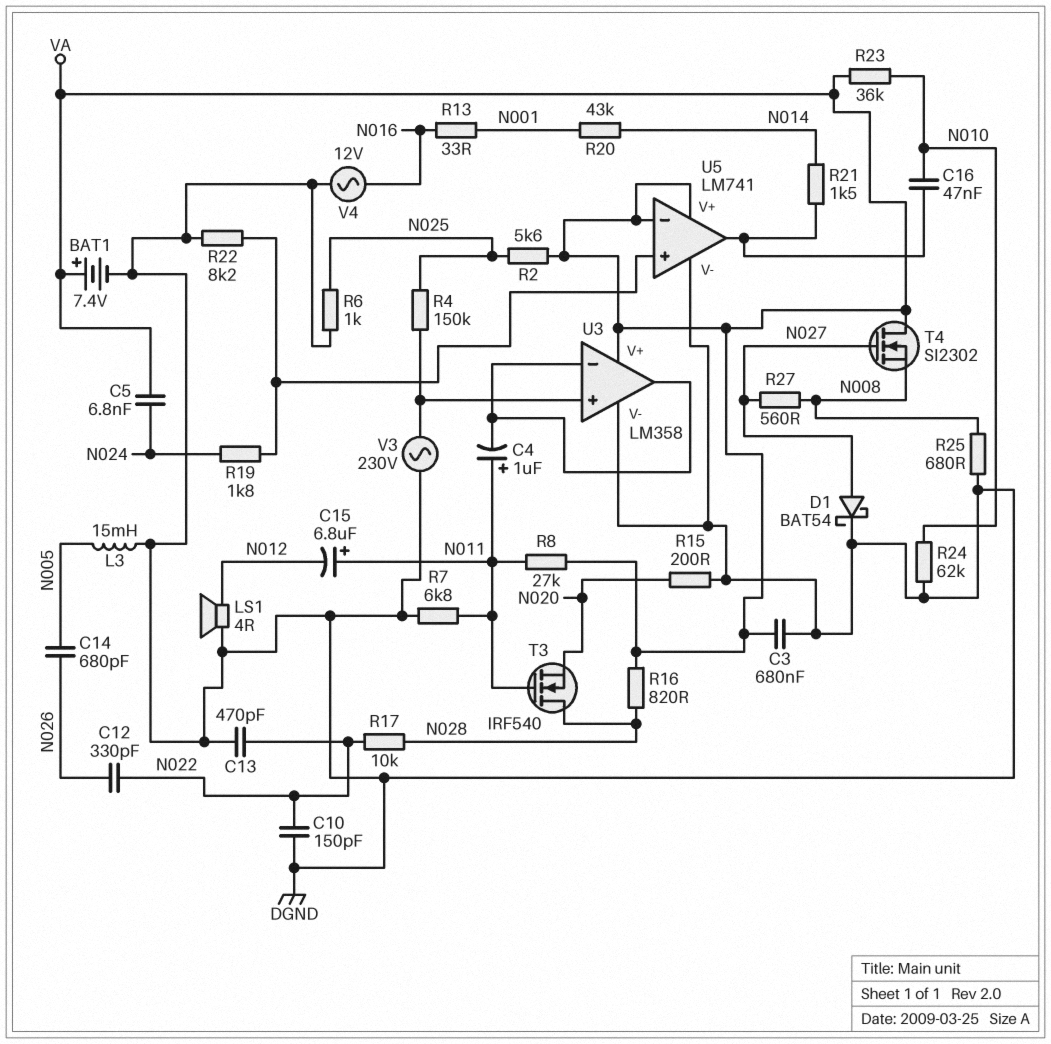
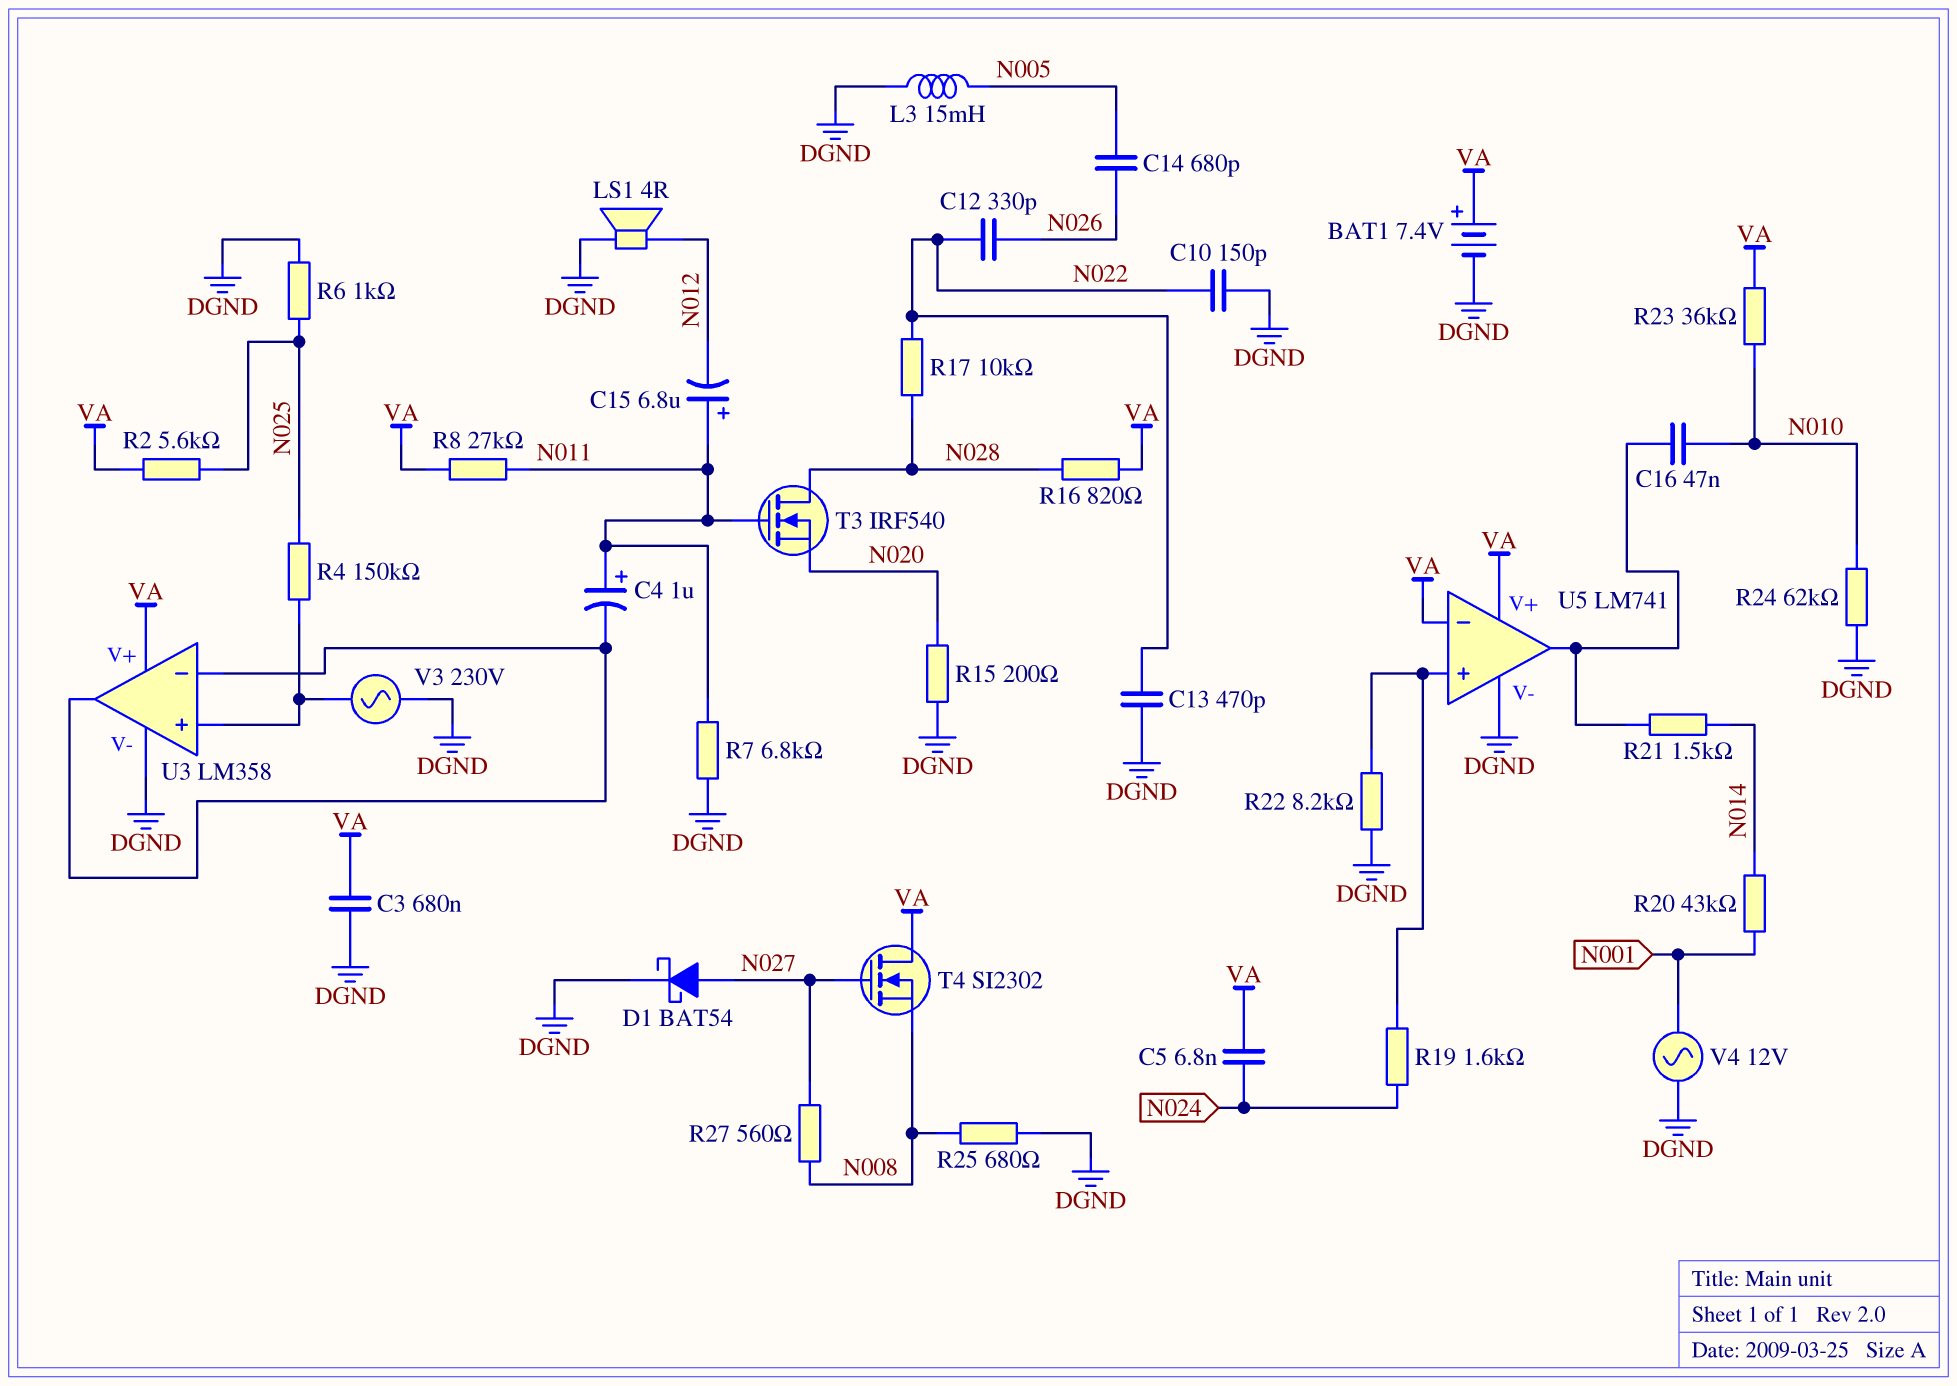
R13: 33 (N001, N016) -> none
R19: 1.8k (N024, U5/in+) -> 1.6k (N024, U5/in+)
V4: AC 12V (DGND, N016) -> AC 12V (DGND, N001)

